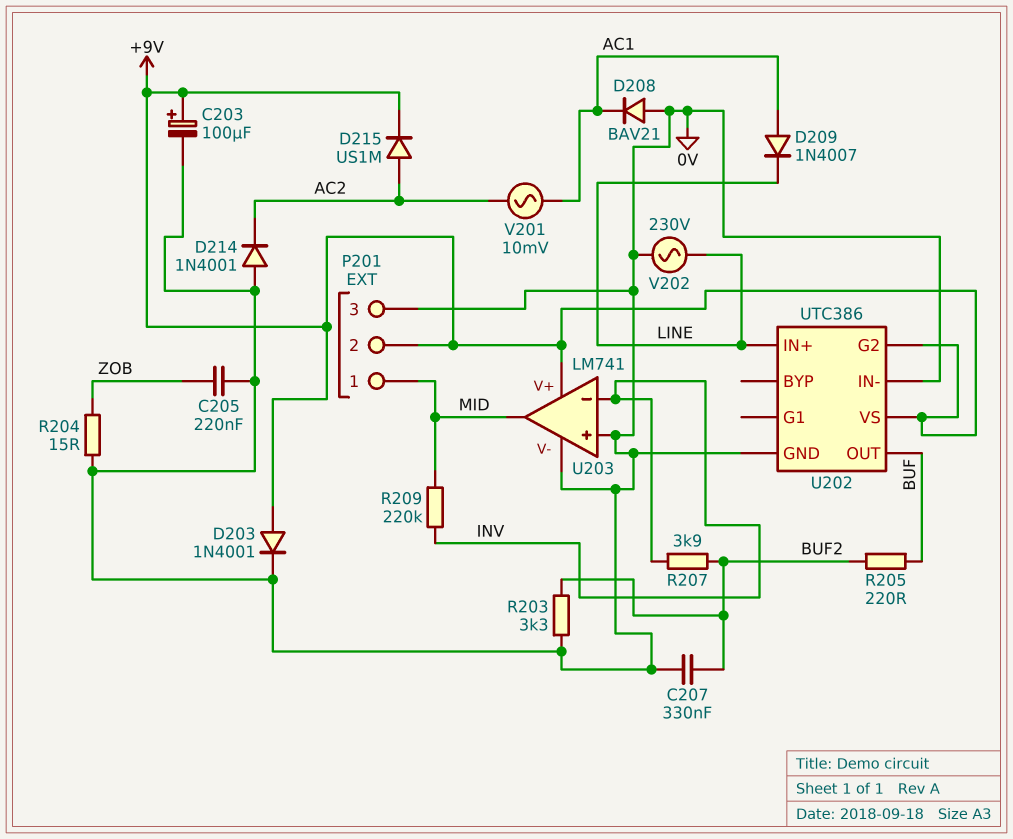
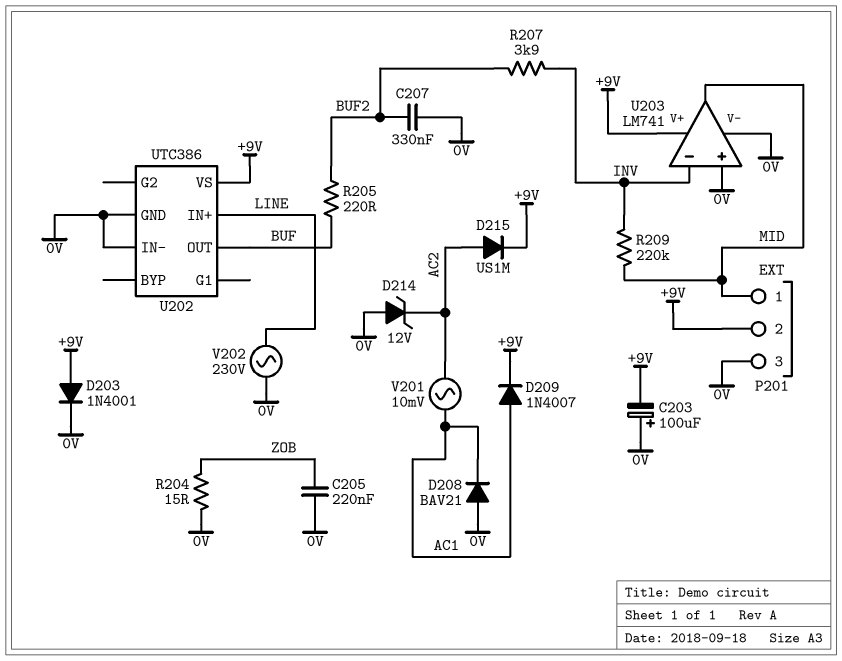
C203: 100uF (plus +9V, minus 0V) -> 100uF (plus 0V, minus +9V)
D209: diode 1N4007 (A AC1, K LINE) -> diode 1N4007 (A AC1, K +9V)
D214: diode 1N4001 (A 0V, K AC2) -> zener 12V (A 0V, K AC2)
R203: 3.3k (0V, BUF2) -> none
U202 pin G2: +9V -> none

